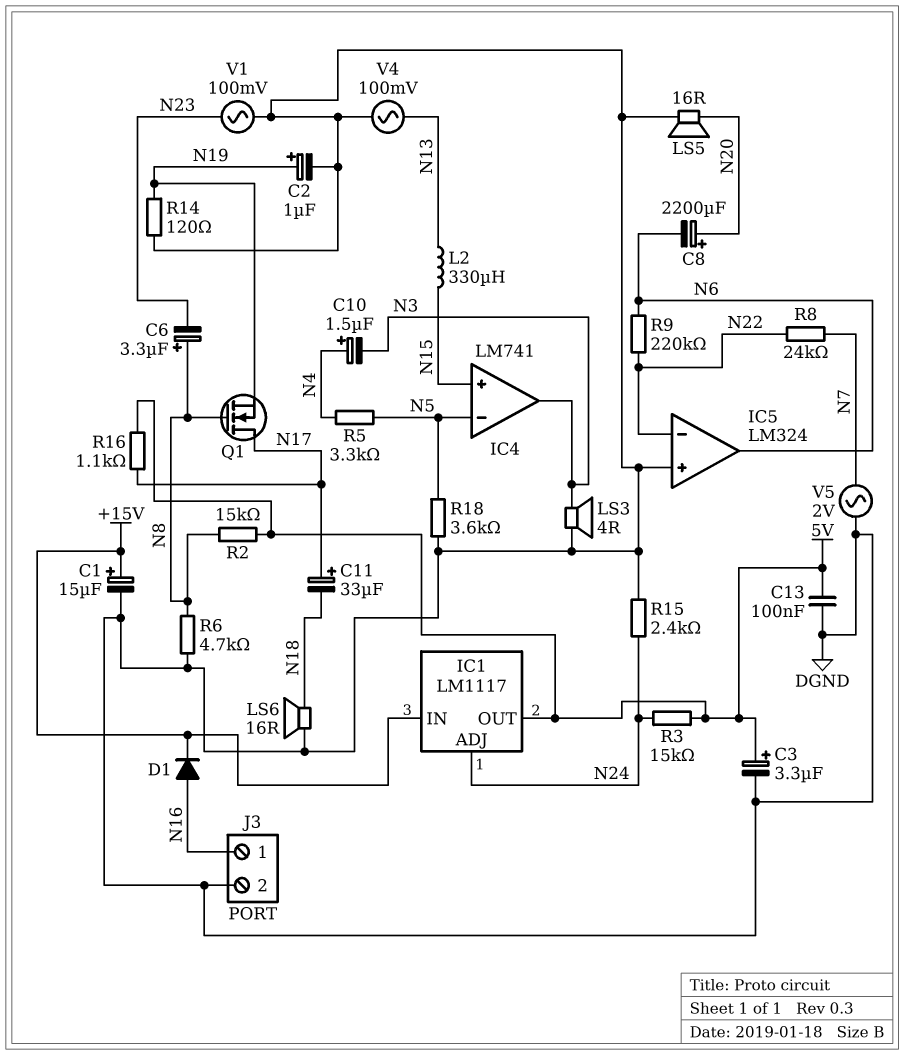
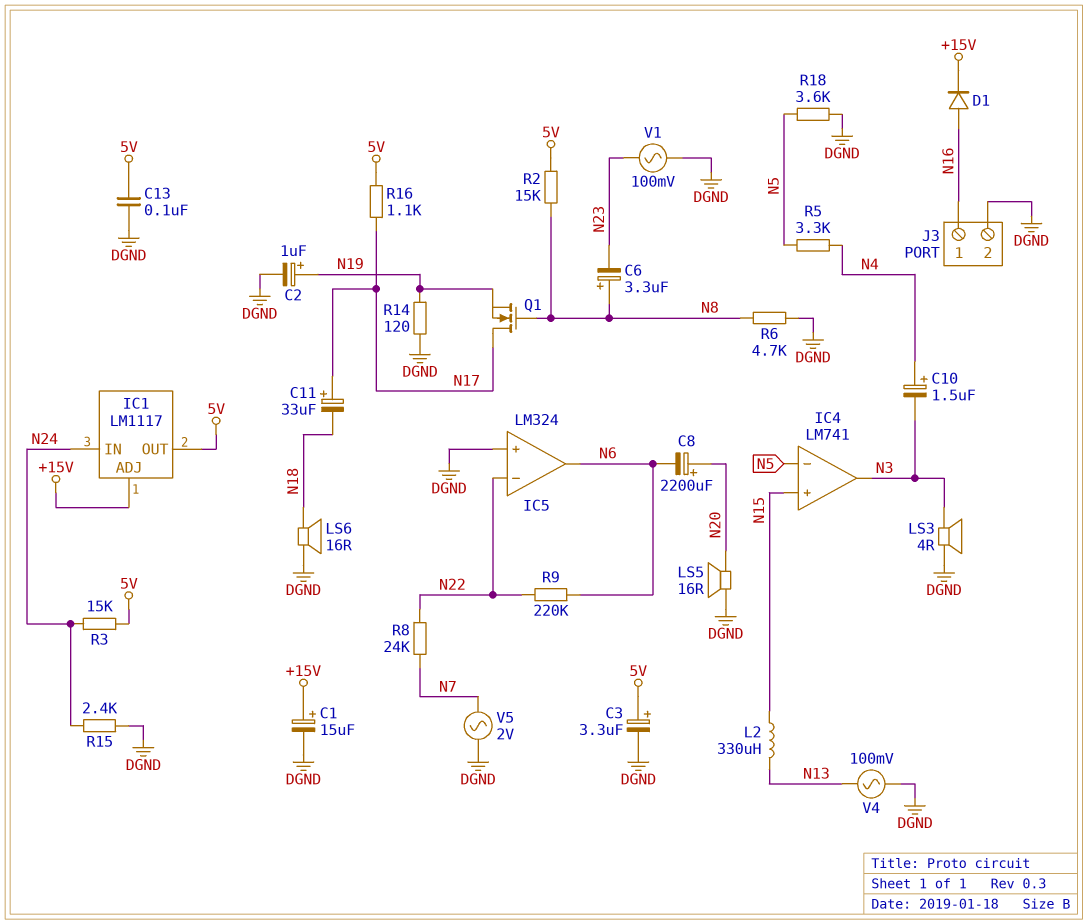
IC1 pin ADJ: N24 -> +15V
IC1 pin IN: +15V -> N24

